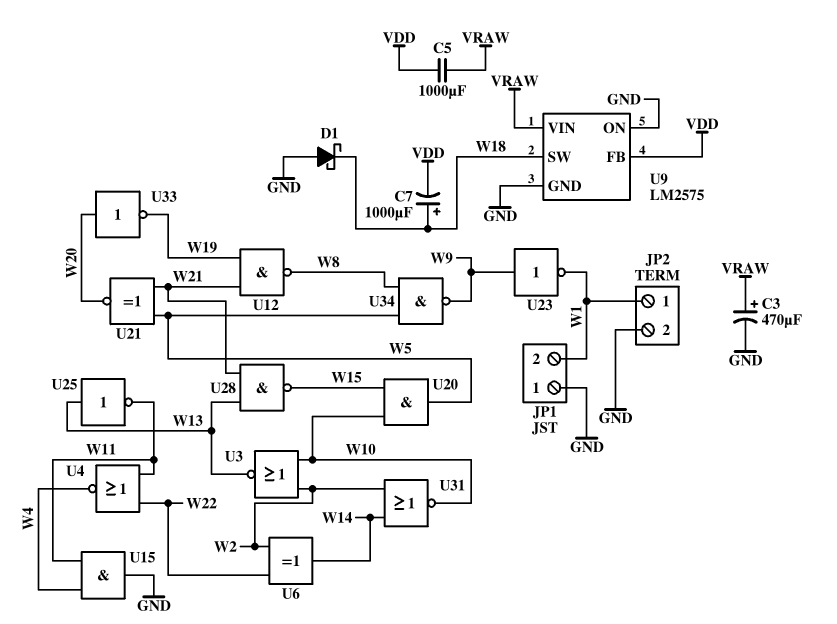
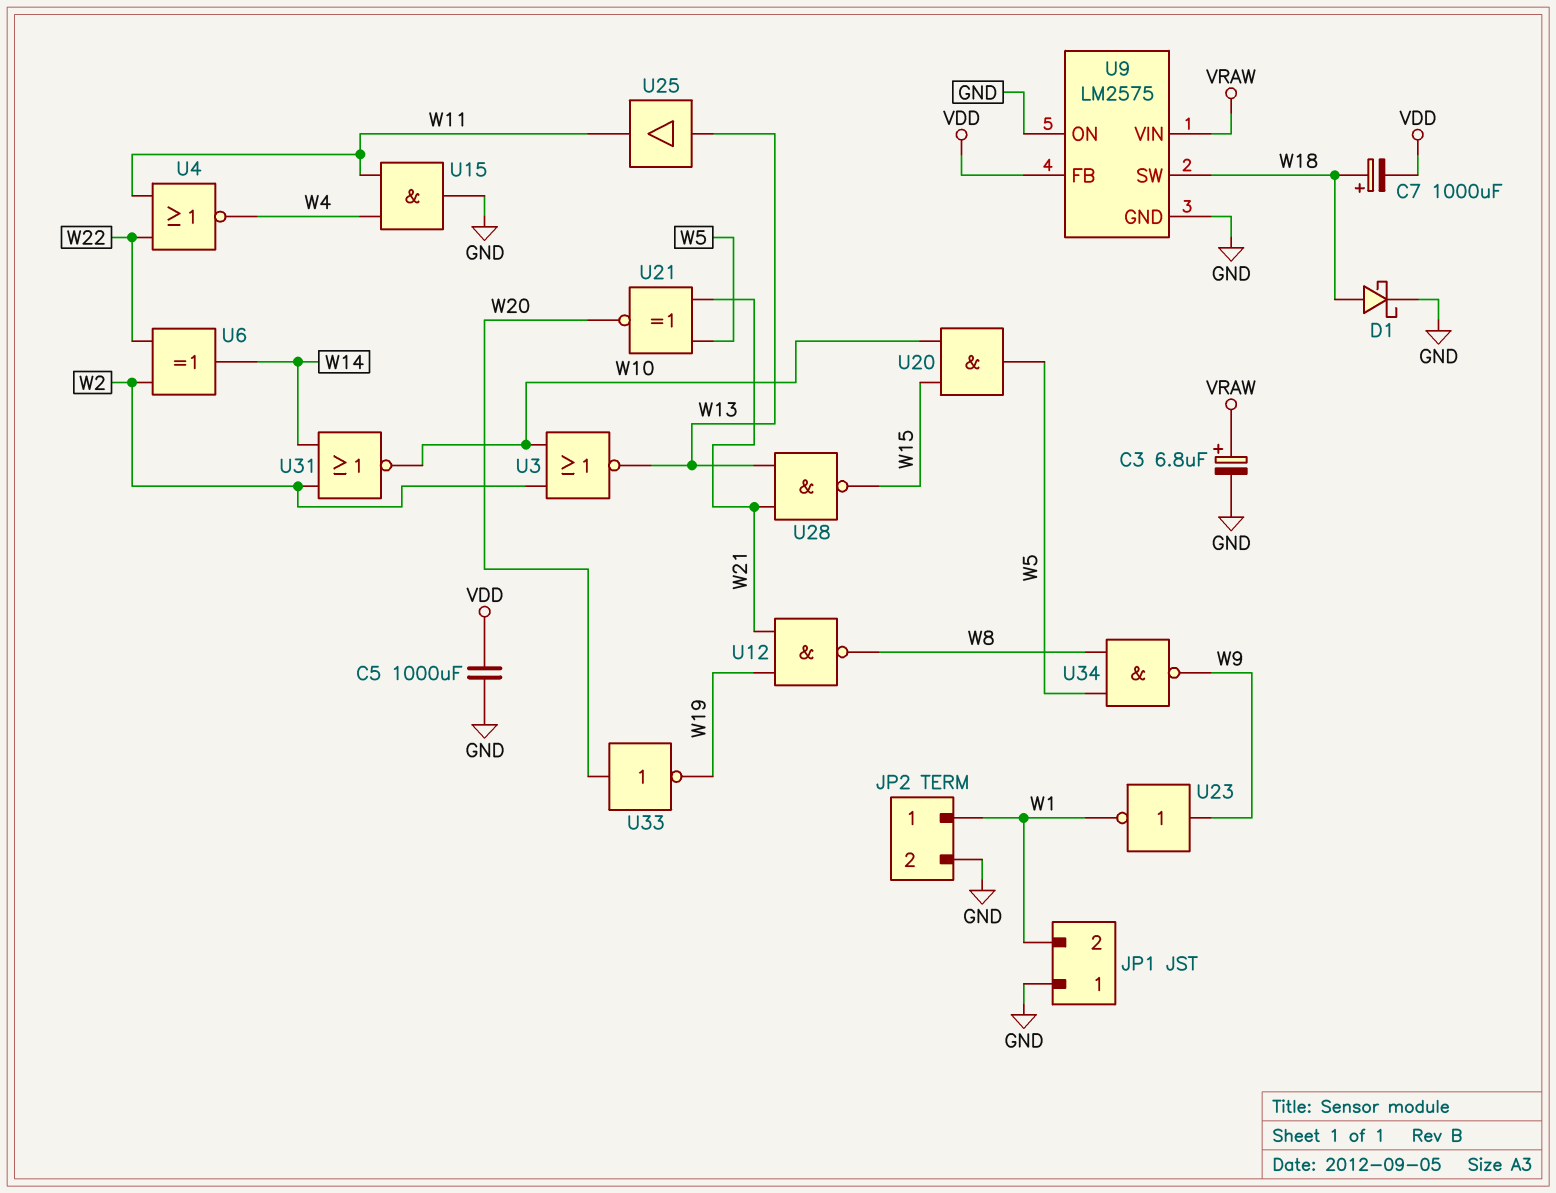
C3: 470uF (plus VRAW, minus GND) -> 6.8uF (plus VRAW, minus GND)
C5: 1000uF (VDD, VRAW) -> 1000uF (GND, VDD)
D1: schottky (A GND, K W18) -> schottky (A W18, K GND)
U25: NOT (in W13, out W11) -> buffer (in W13, out W11)

